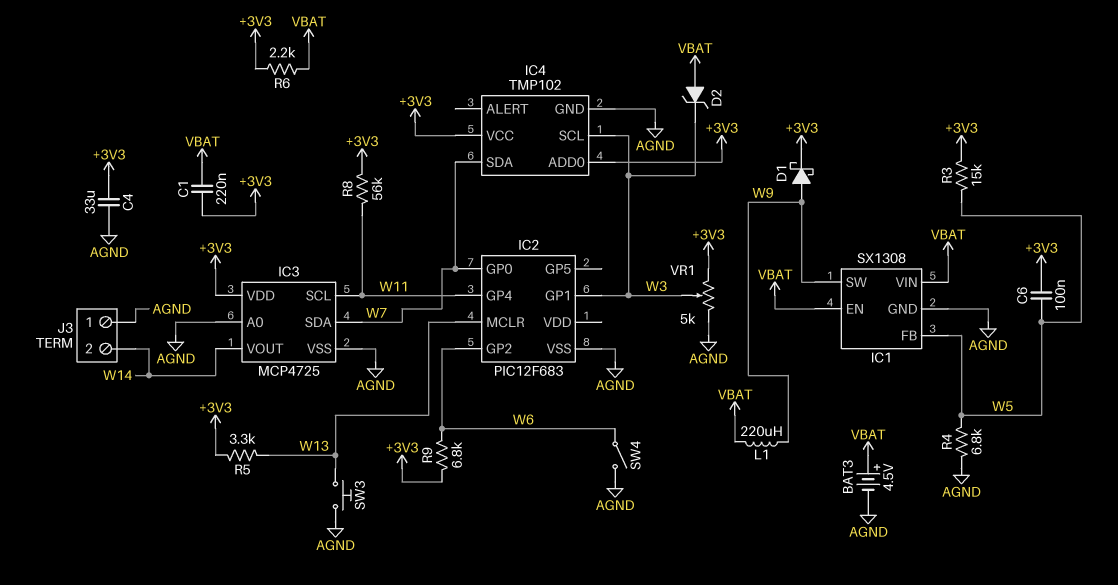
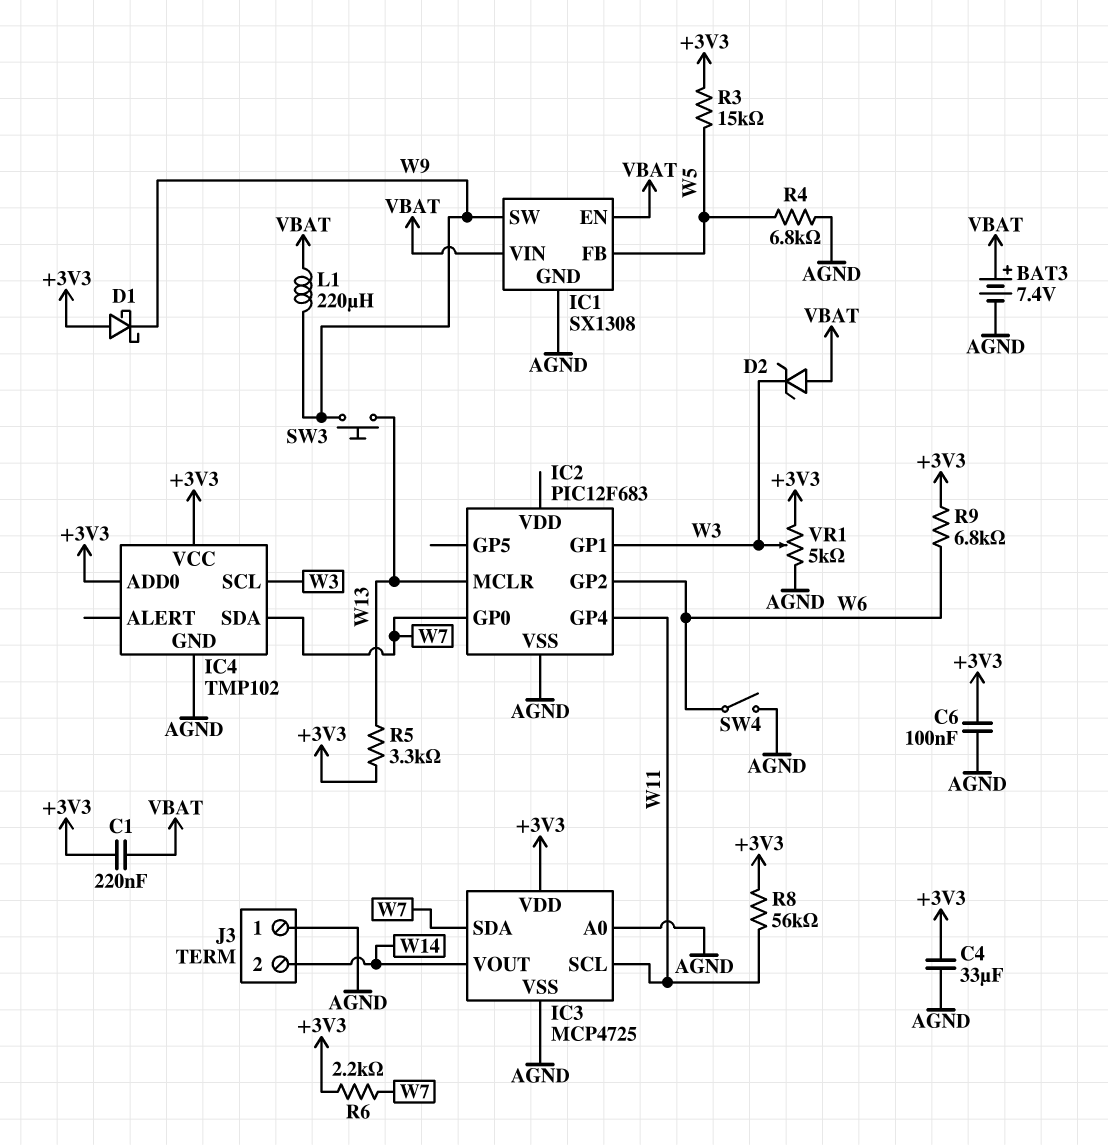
BAT3: 4.5V (plus VBAT, minus AGND) -> 7.4V (plus VBAT, minus AGND)
C6: 100nF (+3V3, W5) -> 100nF (+3V3, AGND)
D1: schottky (A W9, K +3V3) -> schottky (A +3V3, K W9)
R6: 2.2k (+3V3, VBAT) -> 2.2k (+3V3, W7)
SW3: button (AGND, W13) -> button (W9, W13)

